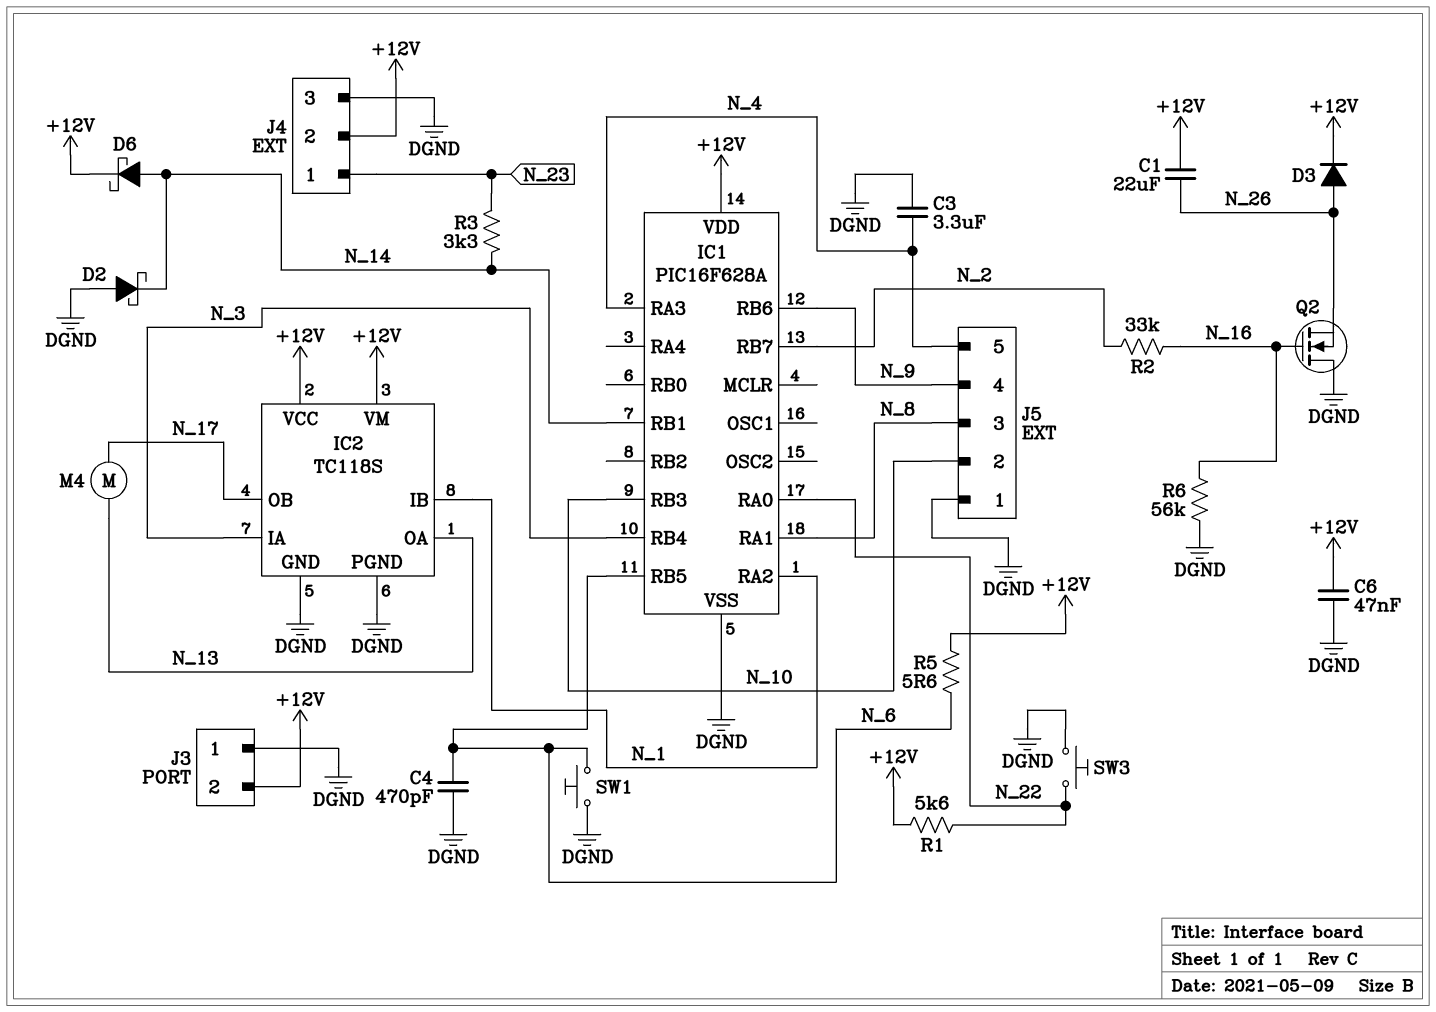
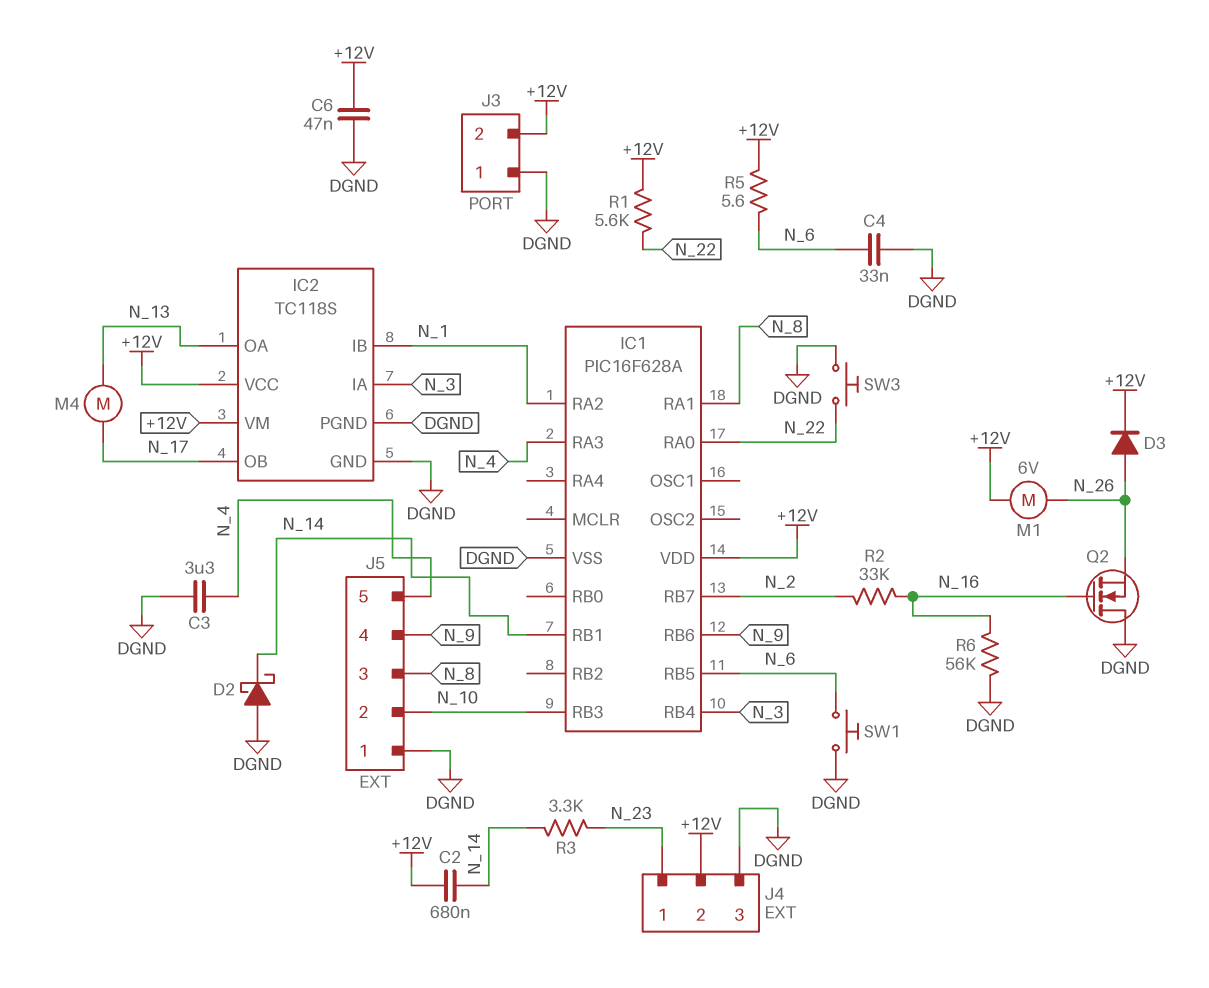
C1: 22uF (+12V, N_26) -> none
C2: none -> 680nF (+12V, N_14)
C4: 470pF (DGND, N_6) -> 33nF (DGND, N_6)
D6: schottky (A N_14, K +12V) -> none
M1: none -> motor 6V (+12V, N_26)

